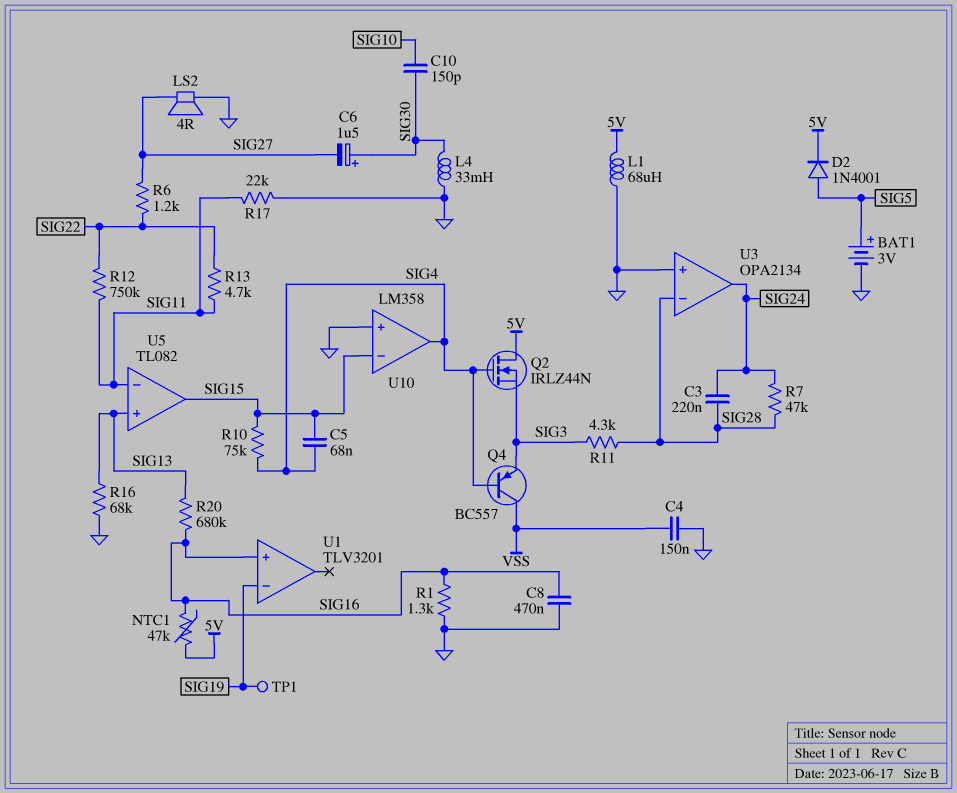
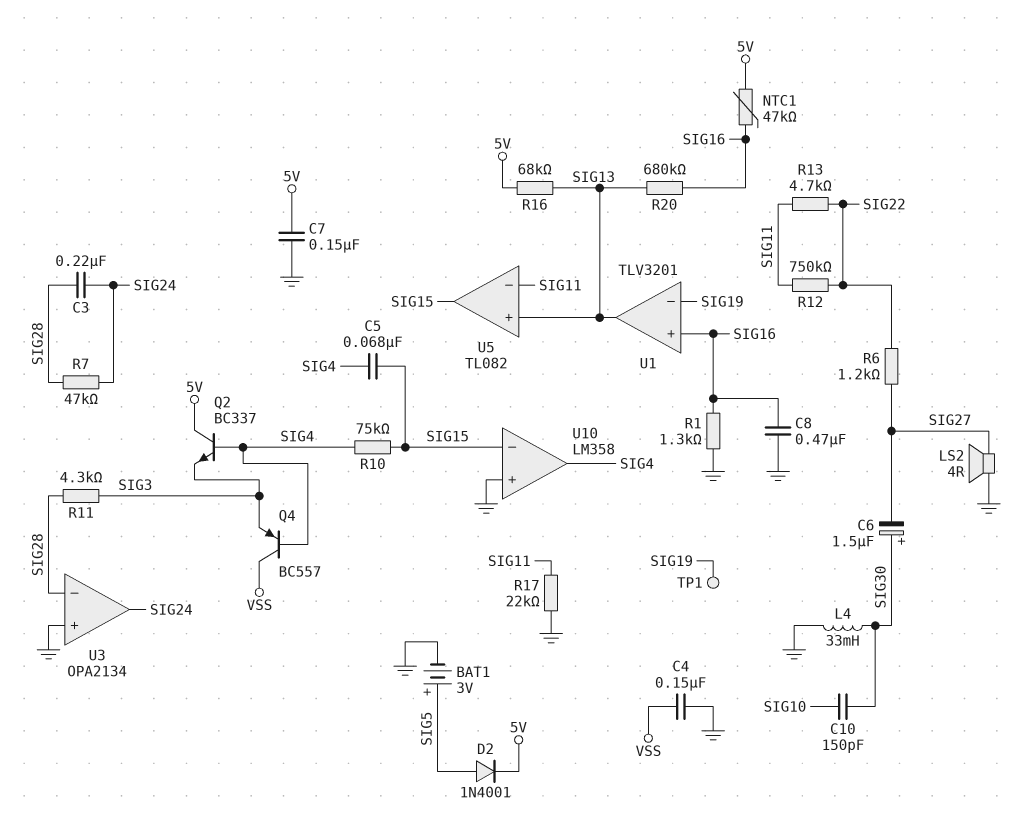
C7: none -> 150nF (5V, GND)
L1: 68uH (5V, GND) -> none
Q2: NMOS IRLZ44N (G SIG4, D 5V, S SIG3) -> NPN BC337 (B SIG4, C 5V, E SIG3)
R16: 68k (GND, SIG13) -> 68k (5V, SIG13)
U1 pin out: none -> SIG13

